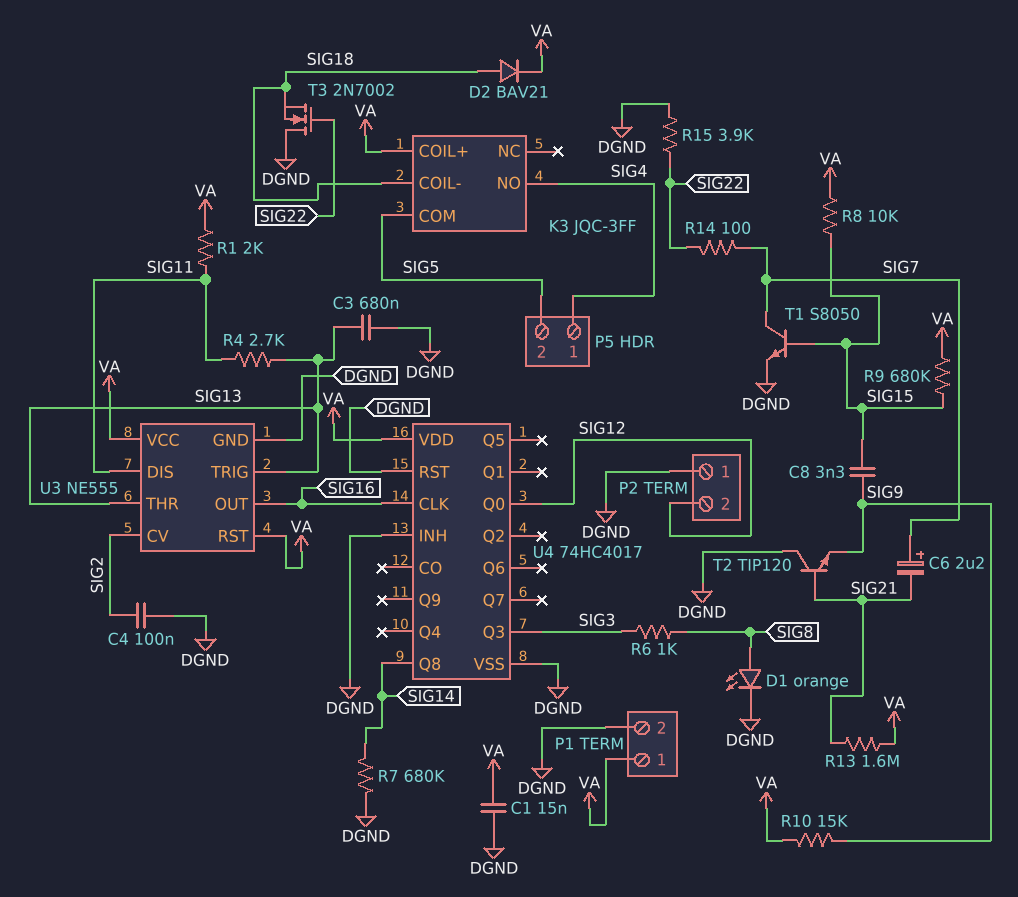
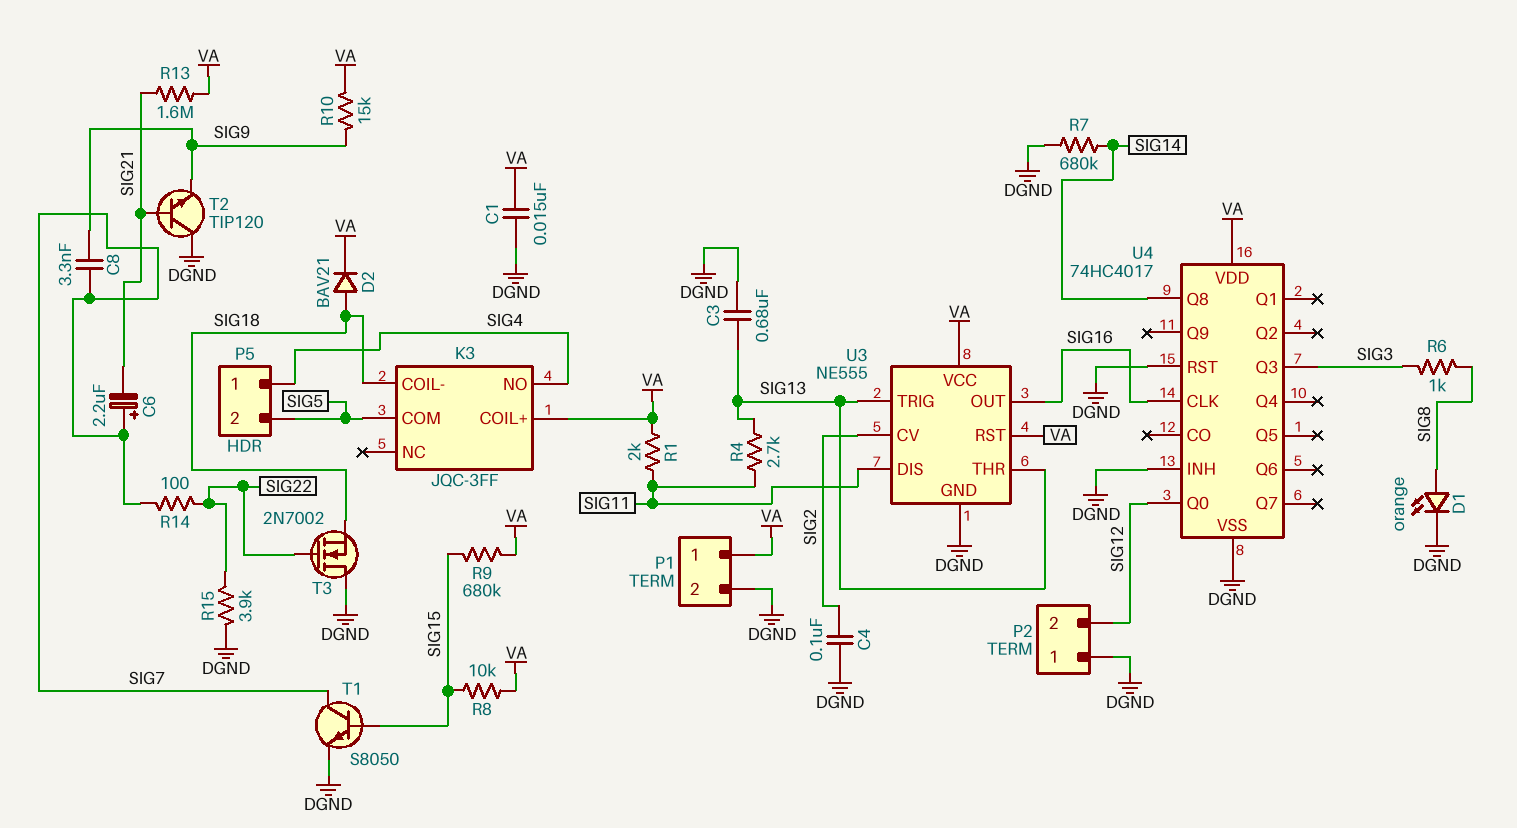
C8: 3.3nF (SIG9, SIG15) -> 3.3nF (SIG7, SIG9)

